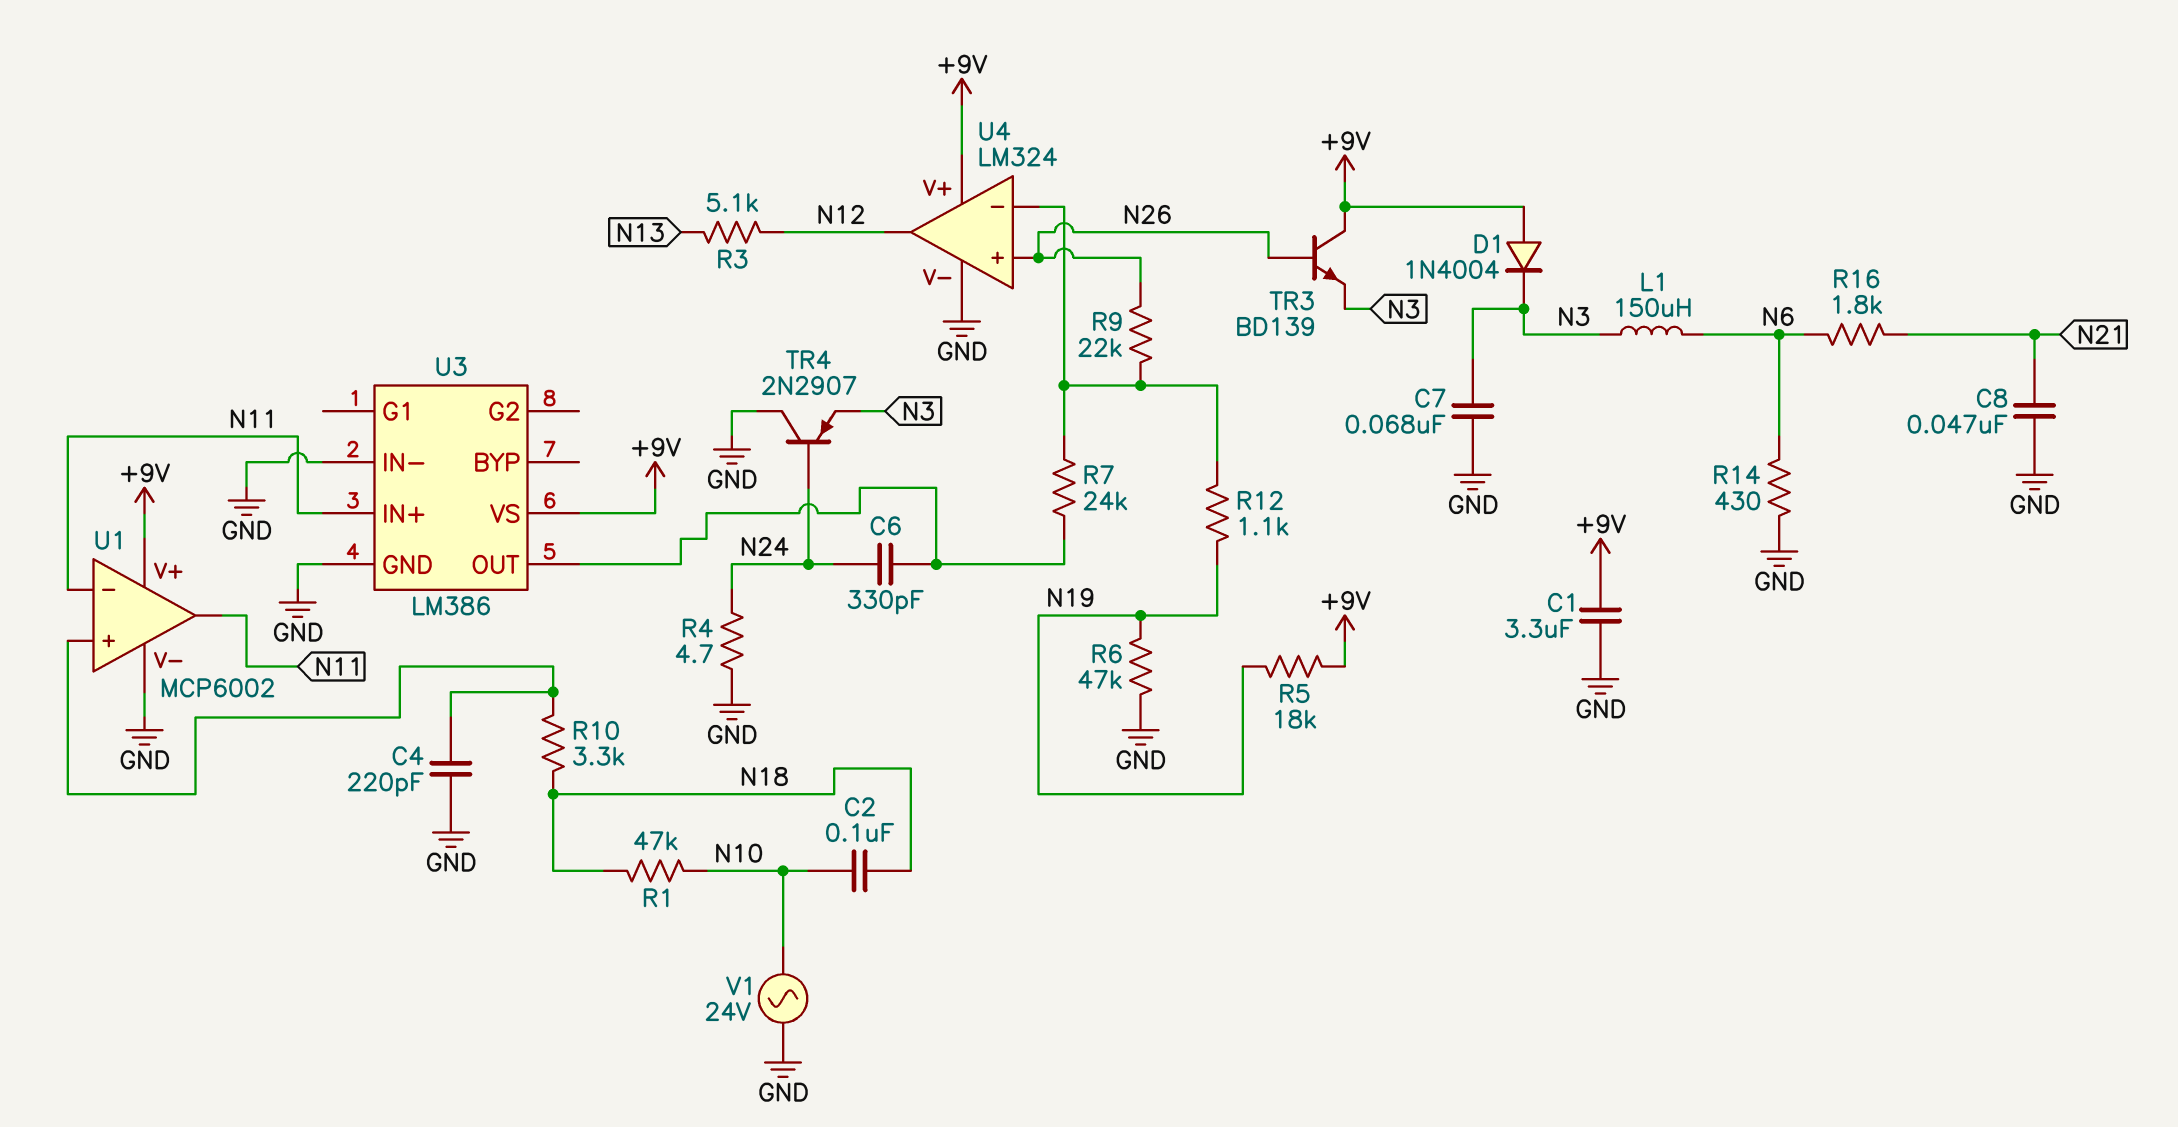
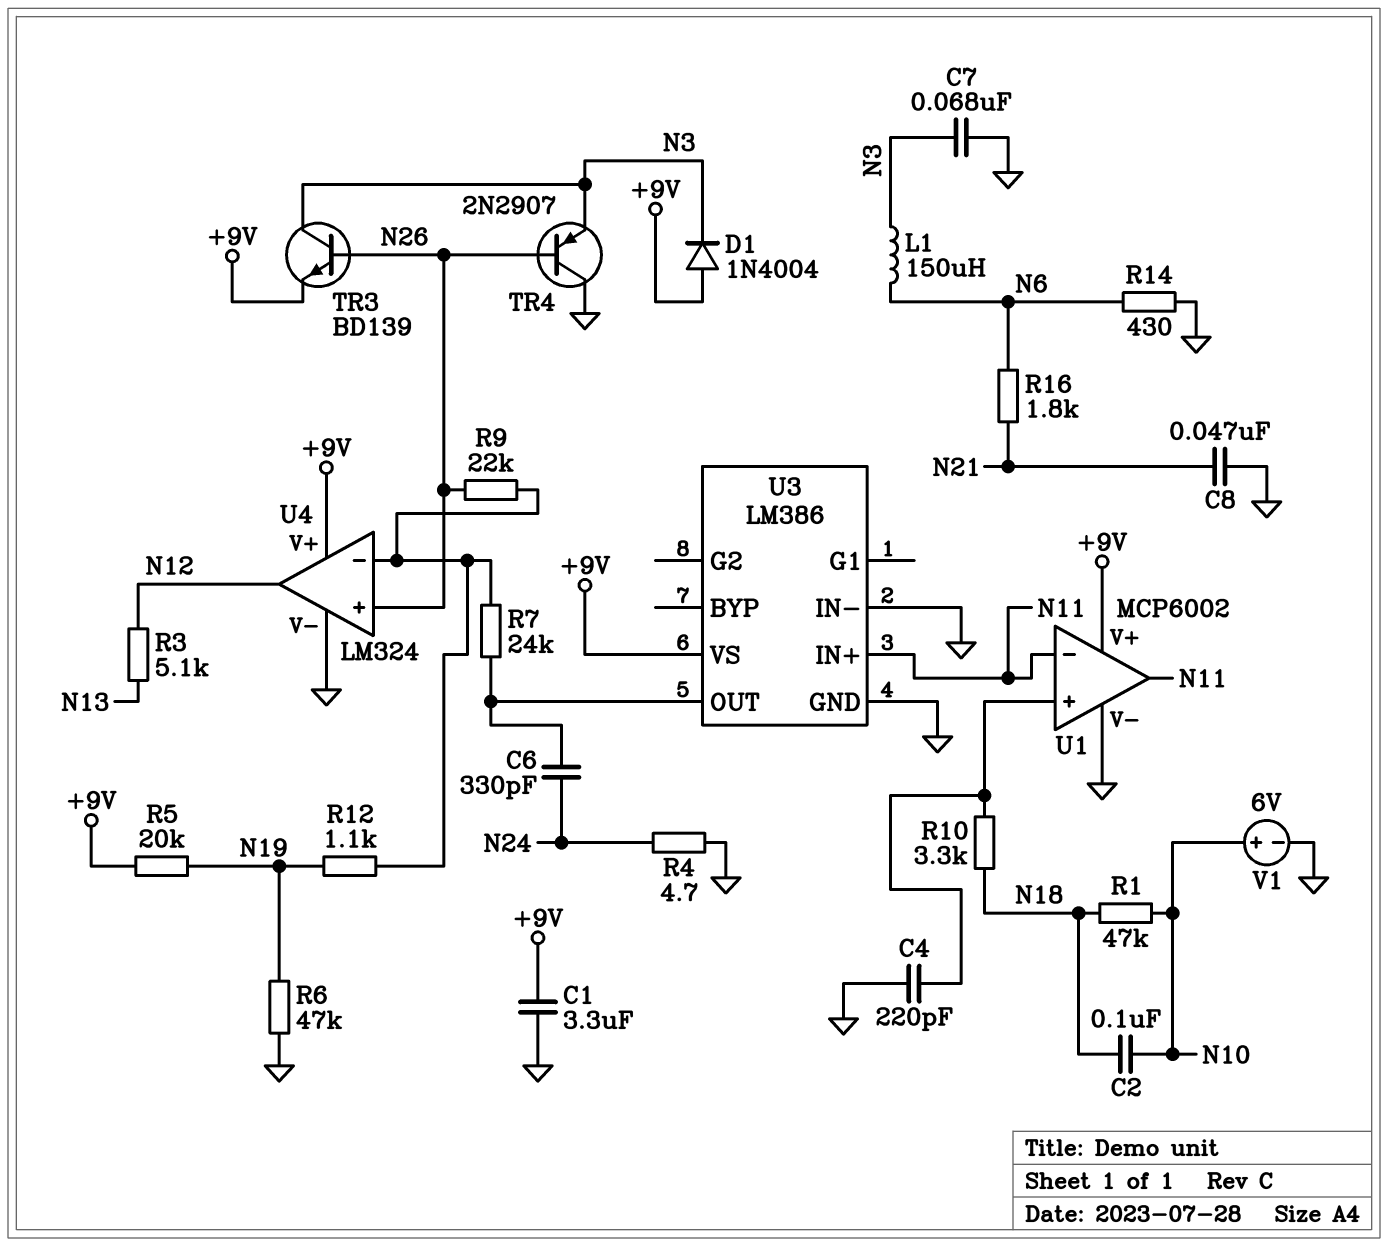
R5: 18k (+9V, N19) -> 20k (+9V, N19)
TR3: NPN BD139 (B N26, C +9V, E N3) -> NPN BD139 (B N26, C N3, E +9V)
TR4: PNP 2N2907 (B N24, C GND, E N3) -> PNP 2N2907 (B N26, C GND, E N3)
V1: AC 24V (GND, N10) -> 6V (plus N10, minus GND)

